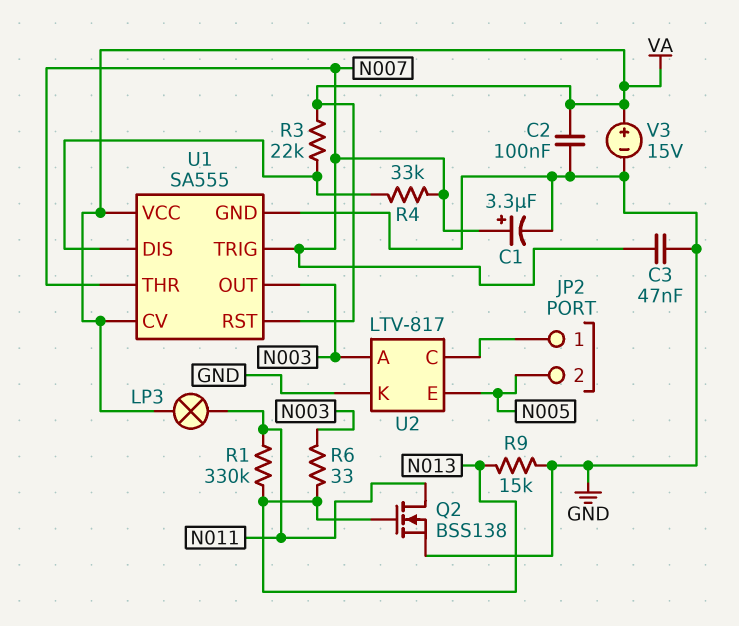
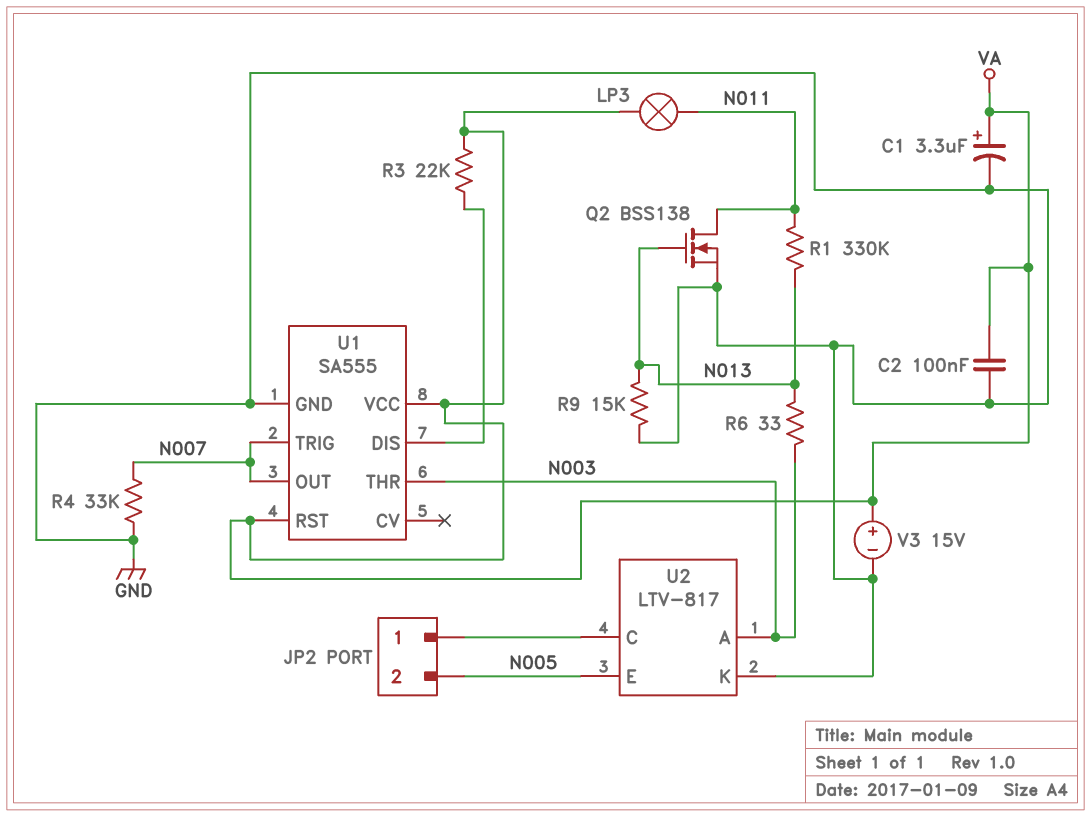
C1: 3.3uF (plus N007, minus GND) -> 3.3uF (plus VA, minus GND)
C3: 47nF (GND, N007) -> none
R4: 33k (N007, U1/DIS) -> 33k (GND, N007)
U1 pin CV: VA -> none
U1 pin OUT: N003 -> N007
U1 pin THR: N007 -> N003

